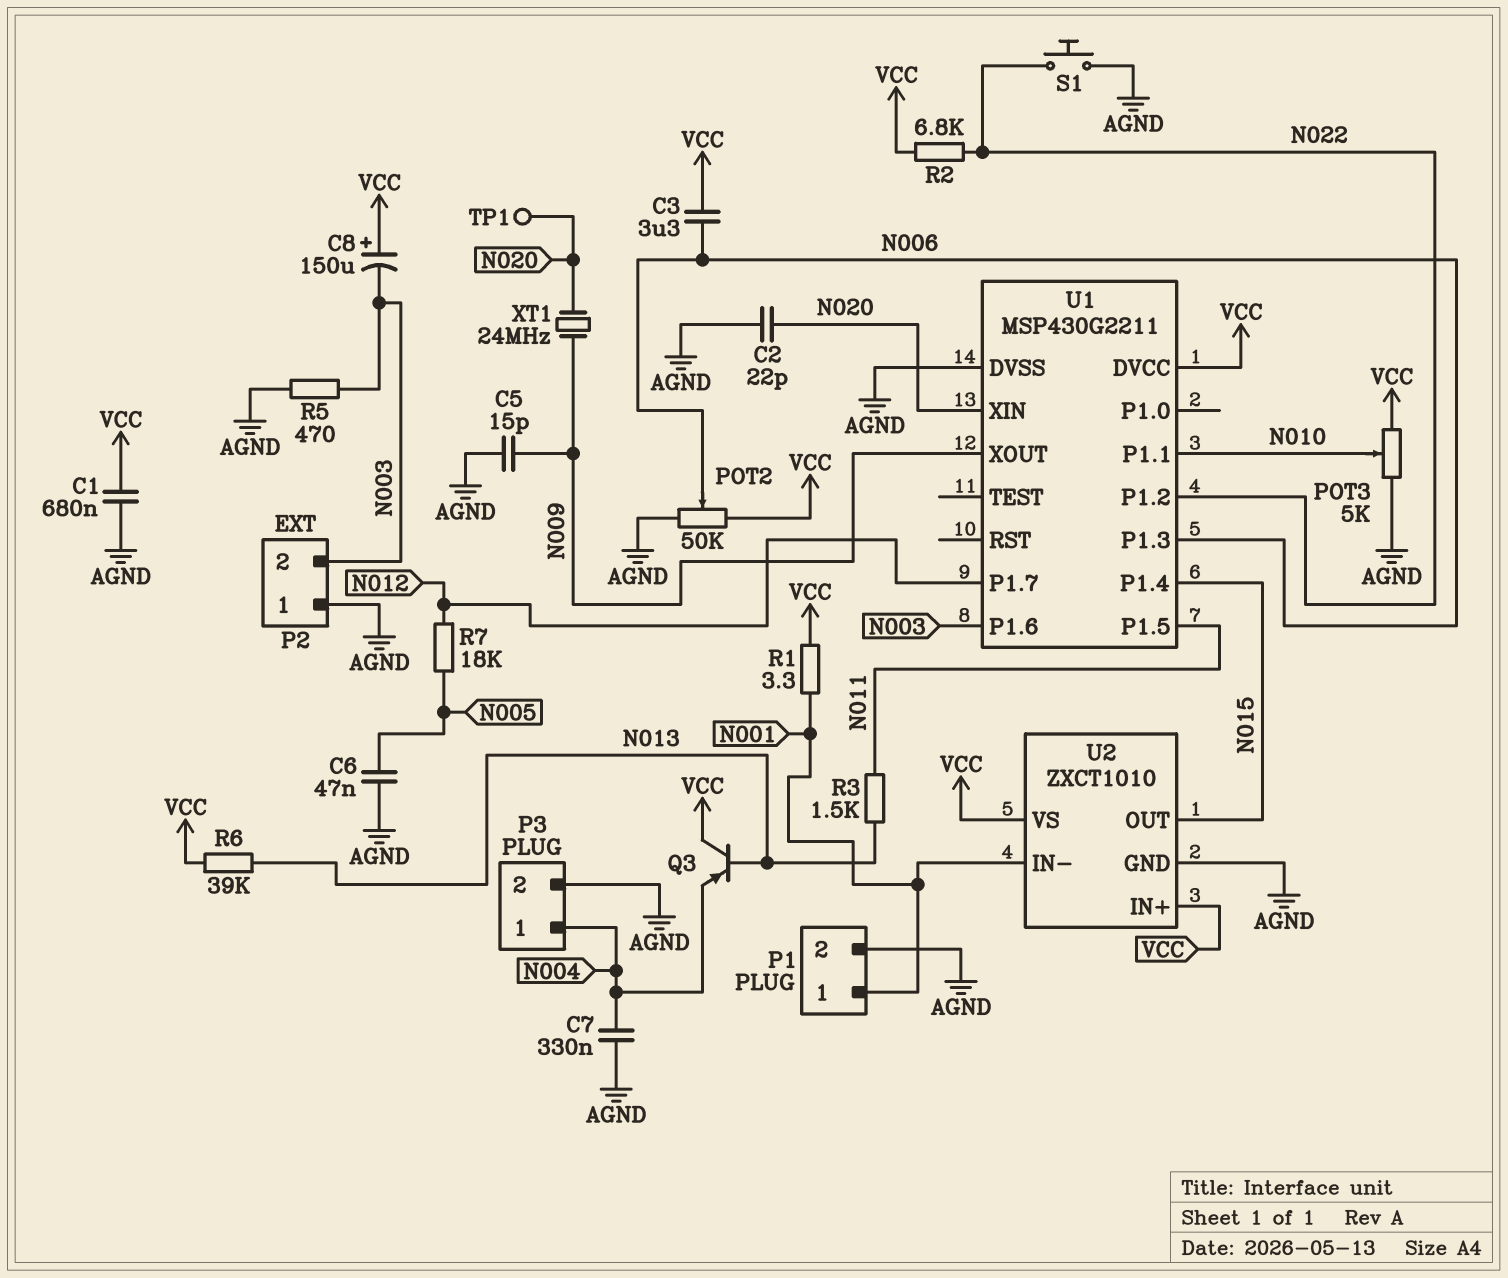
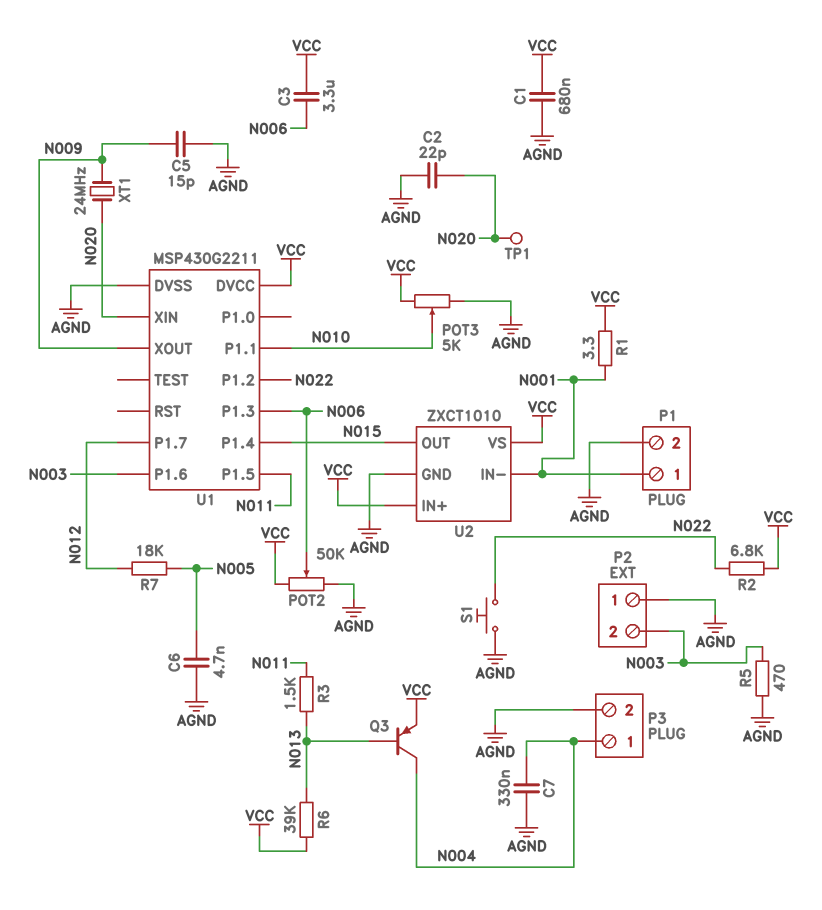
C6: 47nF (AGND, N005) -> 4.7nF (AGND, N005)
C8: 150uF (plus VCC, minus N003) -> none
Q3: PNP (B N013, C VCC, E N004) -> PNP (B N013, C N004, E VCC)

